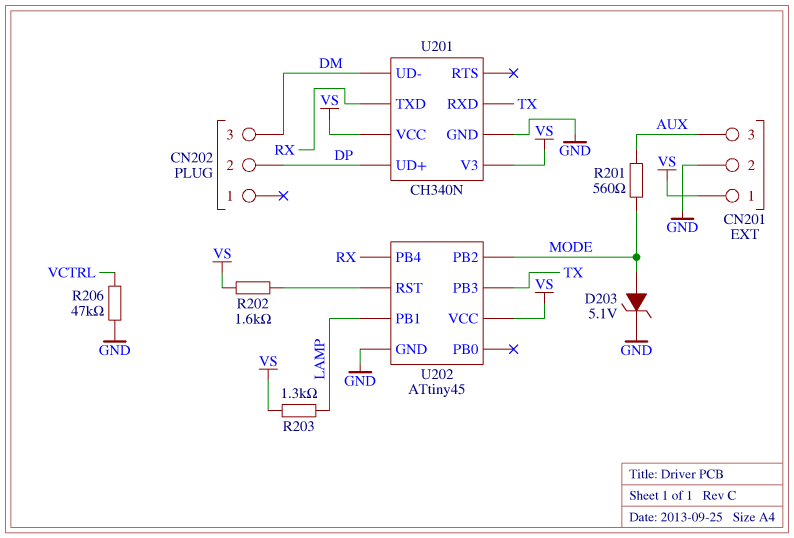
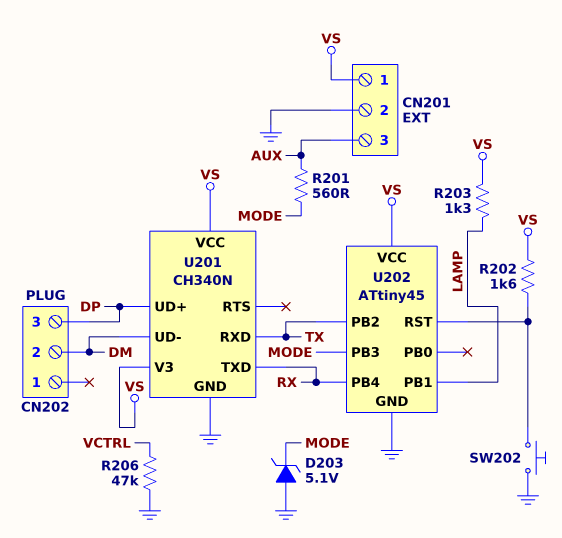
CN202 pin 2: DP -> DM
CN202 pin 3: DM -> DP
D203: zener 5.1V (A MODE, K GND) -> zener 5.1V (A GND, K MODE)
SW202: none -> button (GND, U202/RST)
U202 pin PB2: MODE -> TX
U202 pin PB3: TX -> MODE

